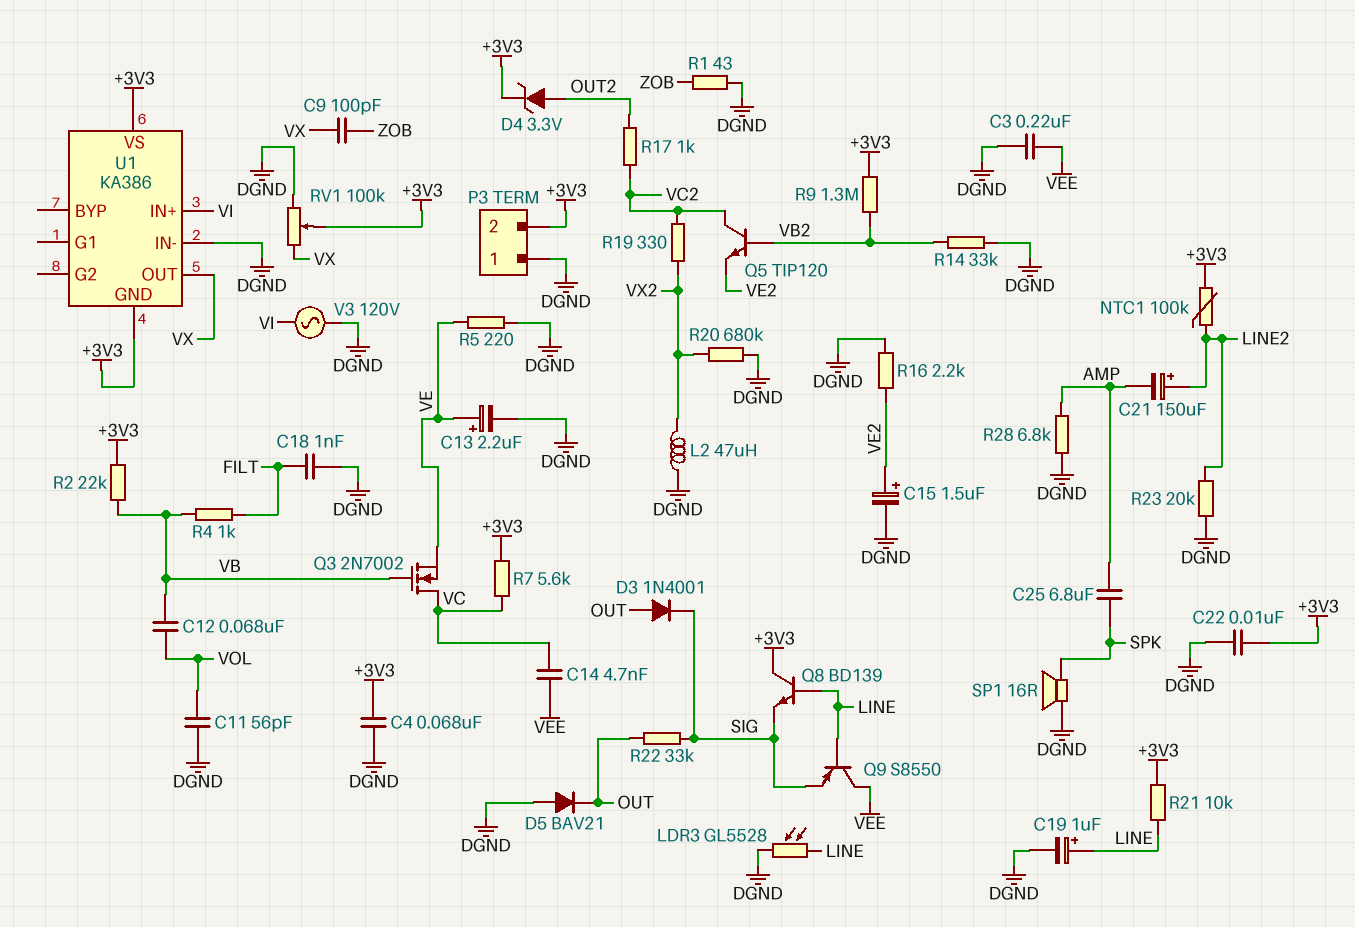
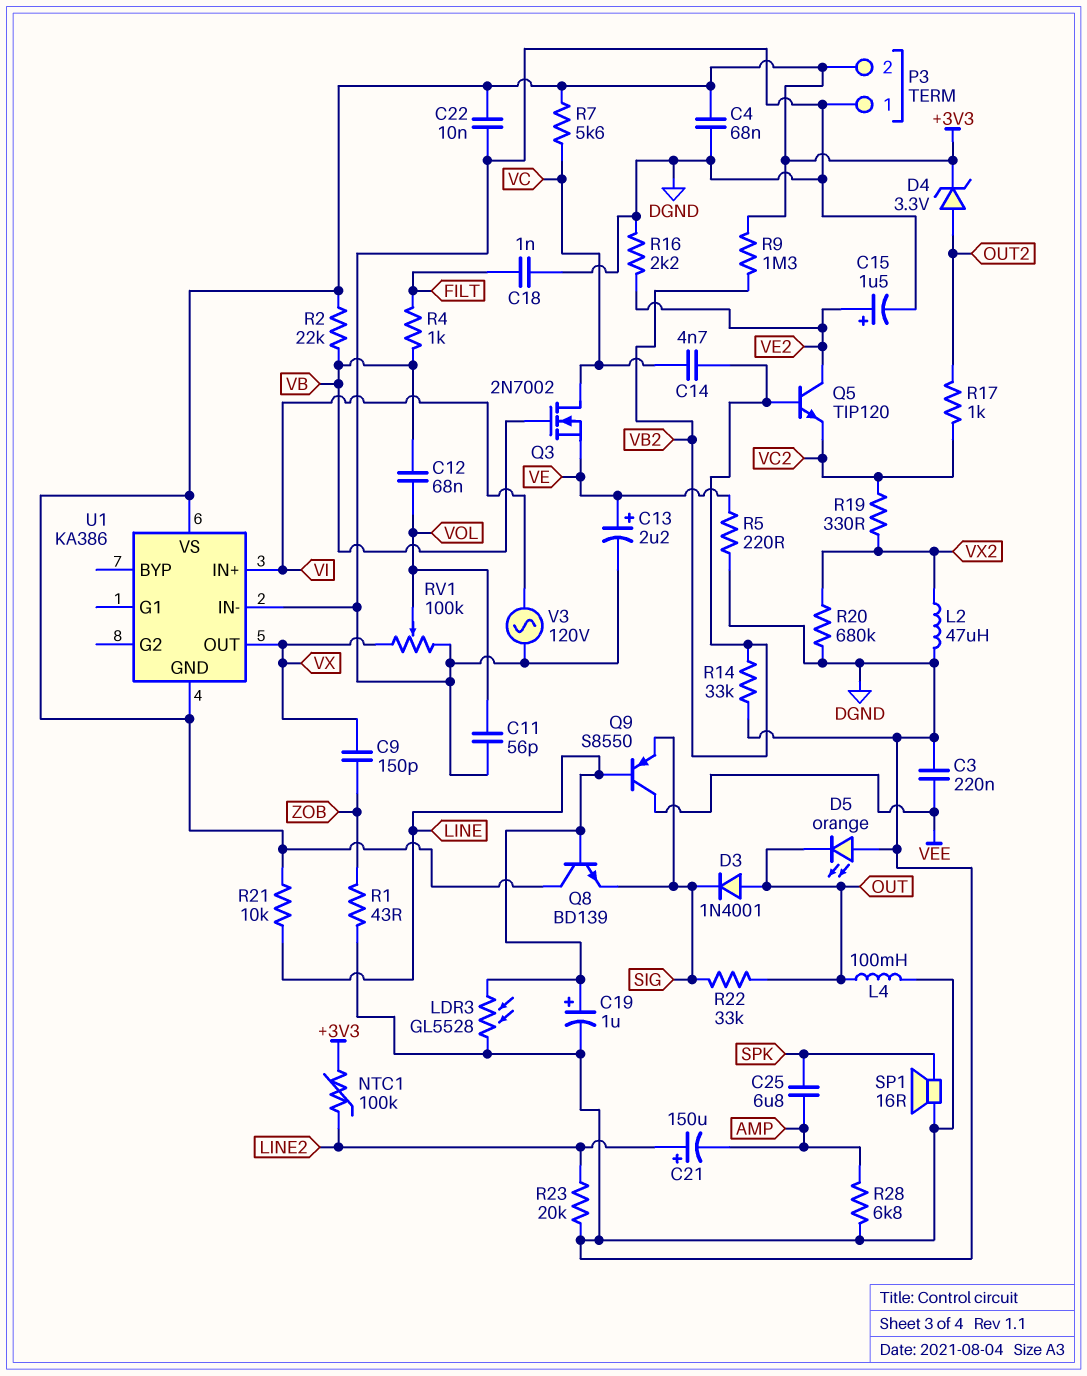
C9: 100pF (VX, ZOB) -> 150pF (VX, ZOB)
C14: 4.7nF (VC, VEE) -> 4.7nF (VB2, VC)
D5: diode BAV21 (A DGND, K OUT) -> LED orange (A DGND, K OUT)
L4: none -> 100mH (DGND, OUT)
Q5: NPN TIP120 (B VB2, C VC2, E VE2) -> NPN TIP120 (B VB2, C VE2, E VC2)
RV1: 100k (DGND, VX, wiper +3V3) -> 100k (DGND, VX, wiper VOL)

